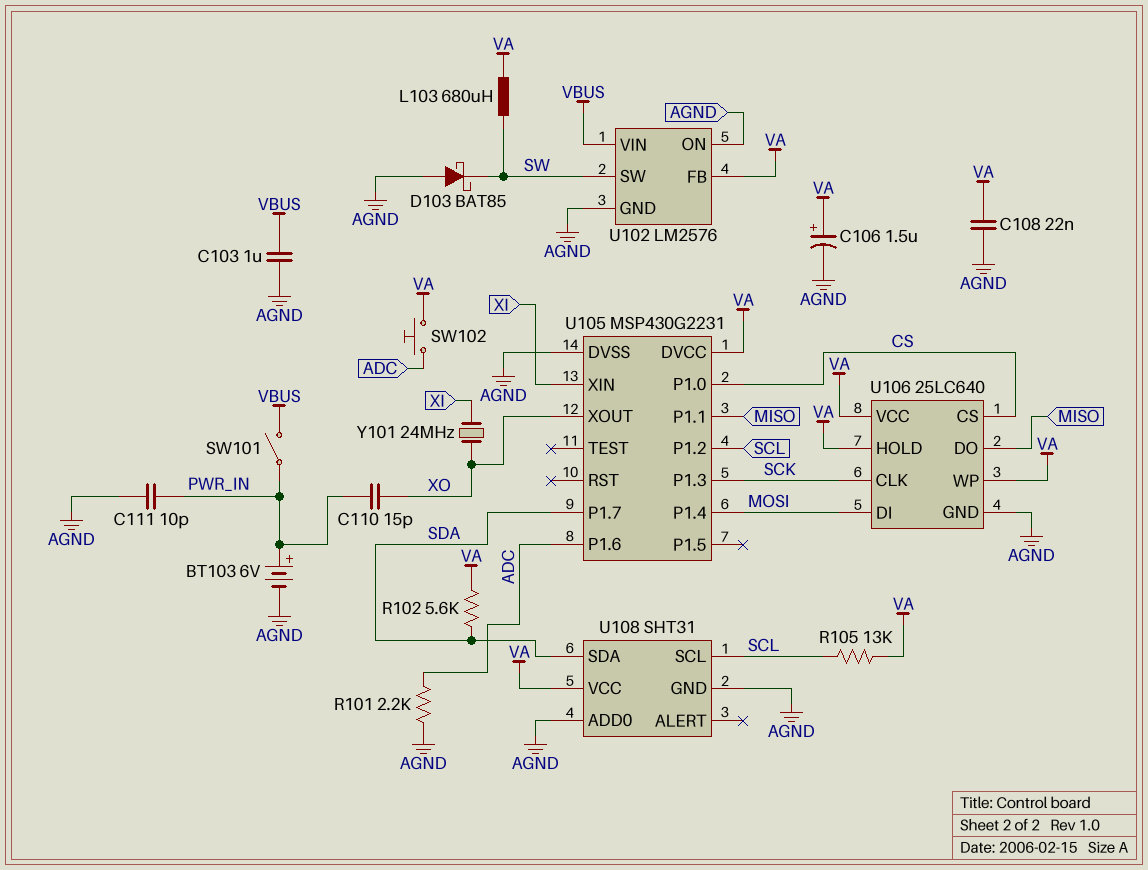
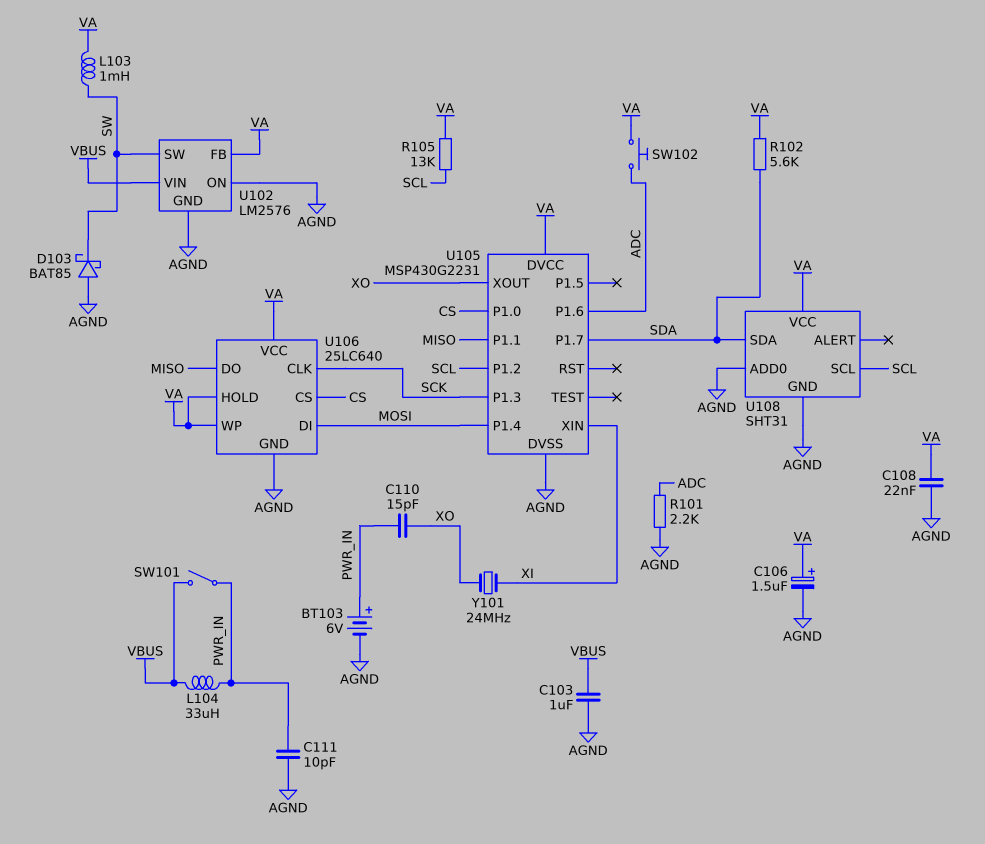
L103: 680uH (SW, VA) -> 1mH (SW, VA)
L104: none -> 33uH (PWR_IN, VBUS)

